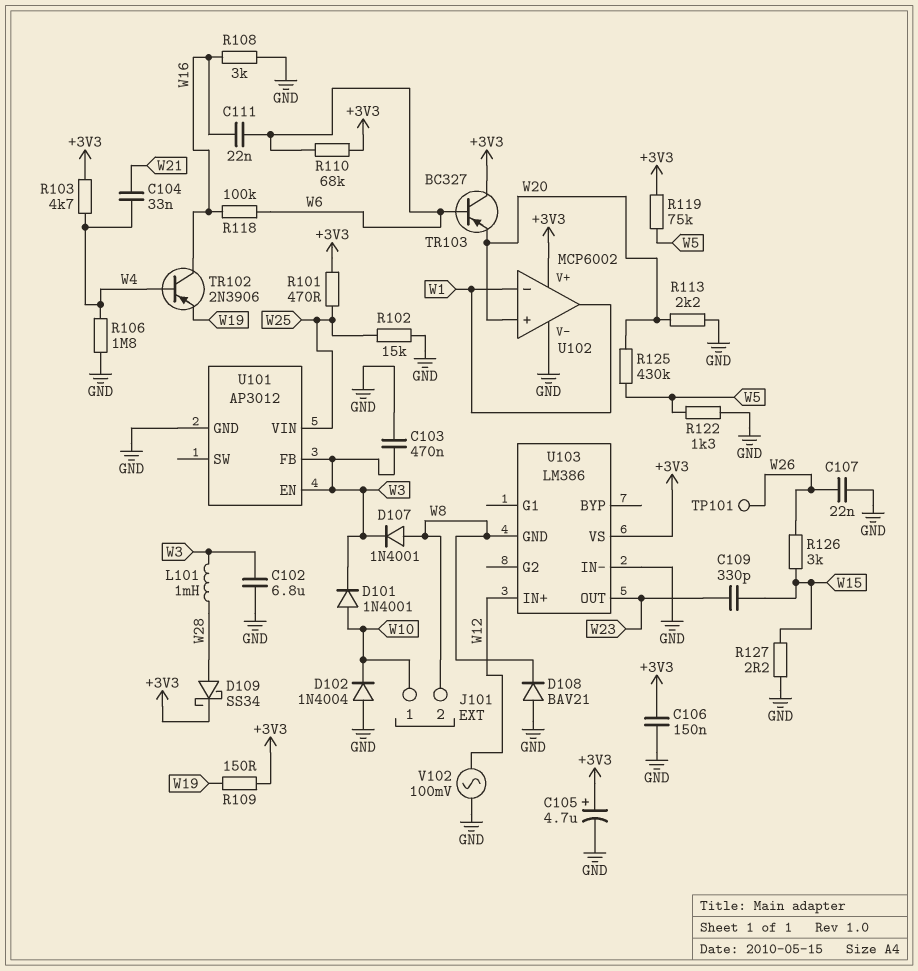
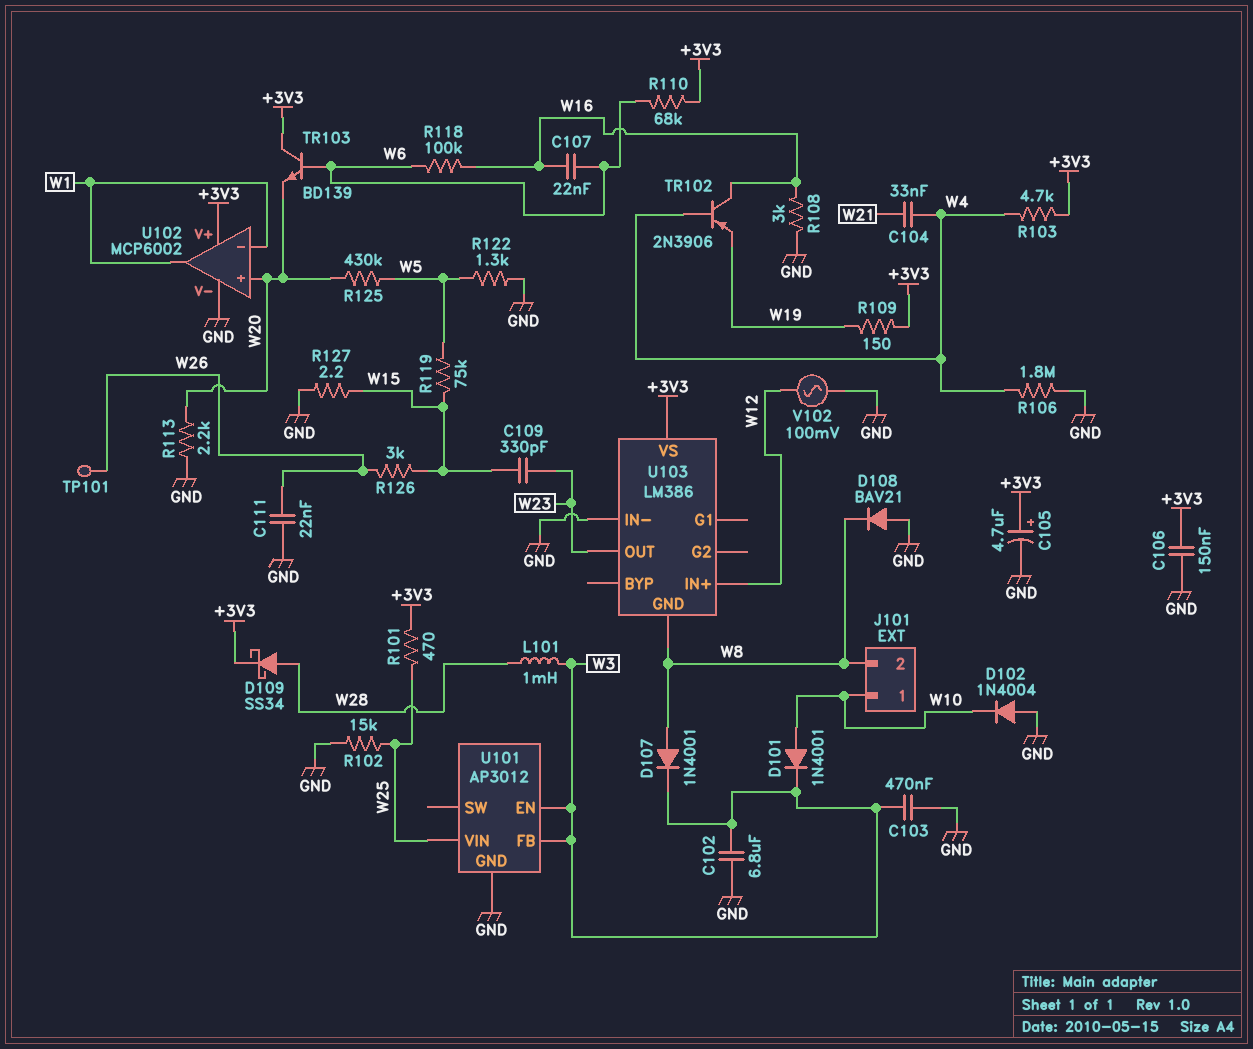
C107: 22nF (GND, W26) -> 22nF (W6, W16)
C111: 22nF (W6, W16) -> 22nF (GND, W26)
R119: 75k (+3V3, W5) -> 75k (W5, W15)
TR103: PNP BC327 (B W6, C +3V3, E W20) -> NPN BD139 (B W6, C +3V3, E W20)

